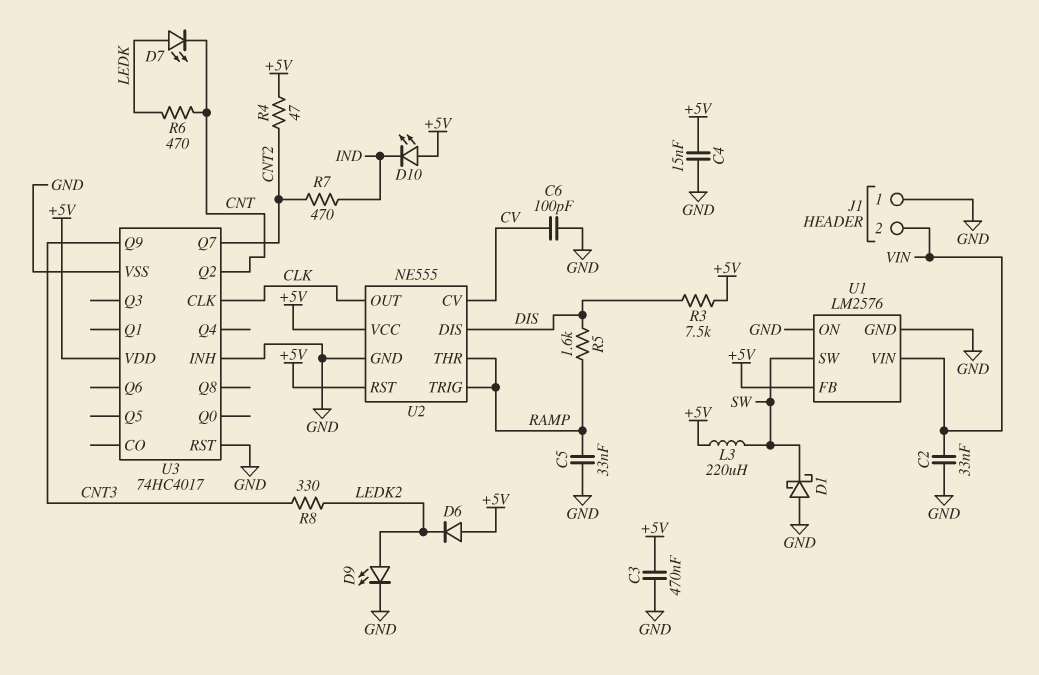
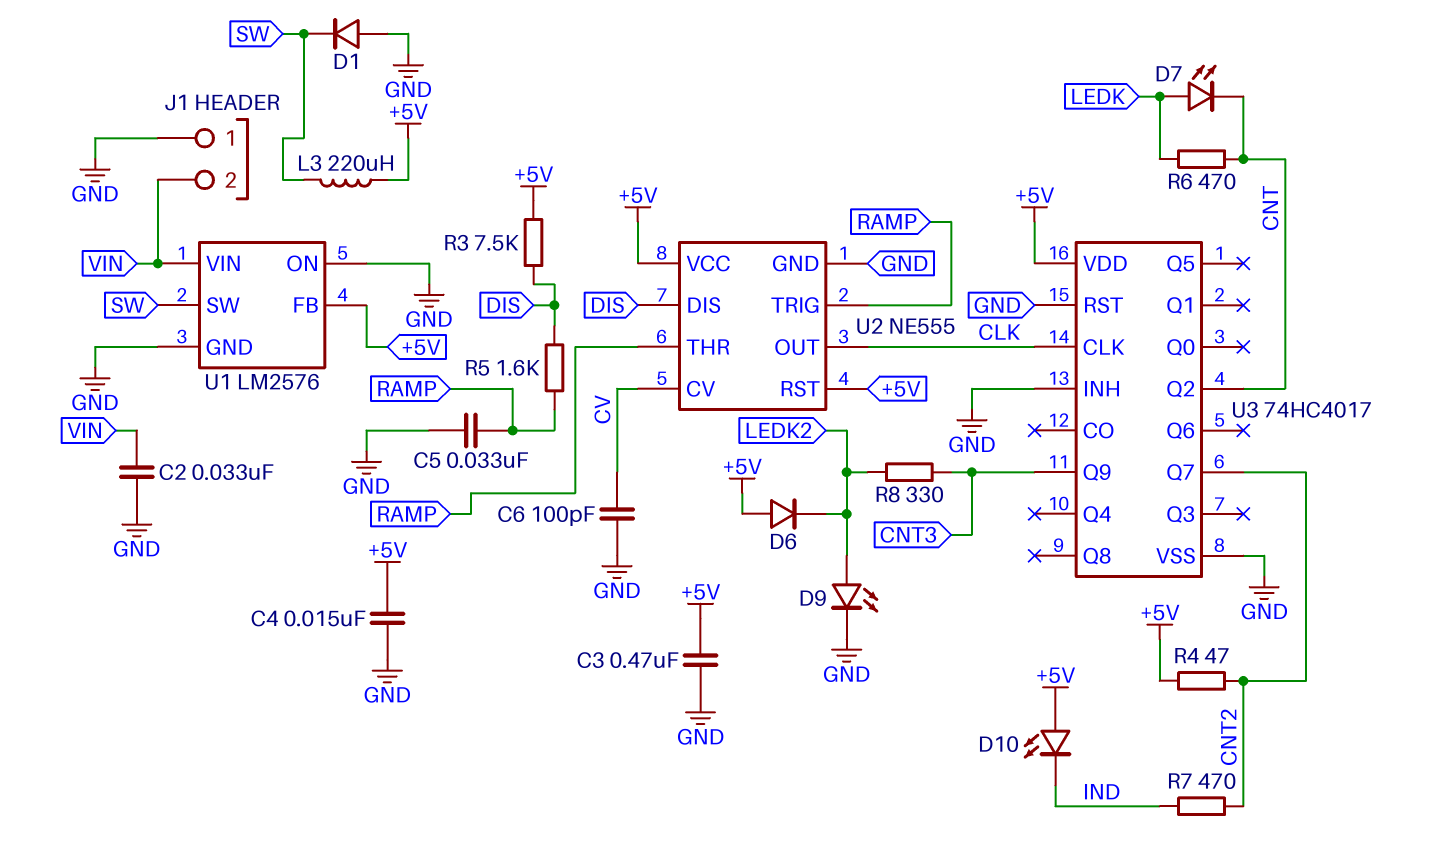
D1: schottky (A GND, K SW) -> diode (A GND, K SW)

